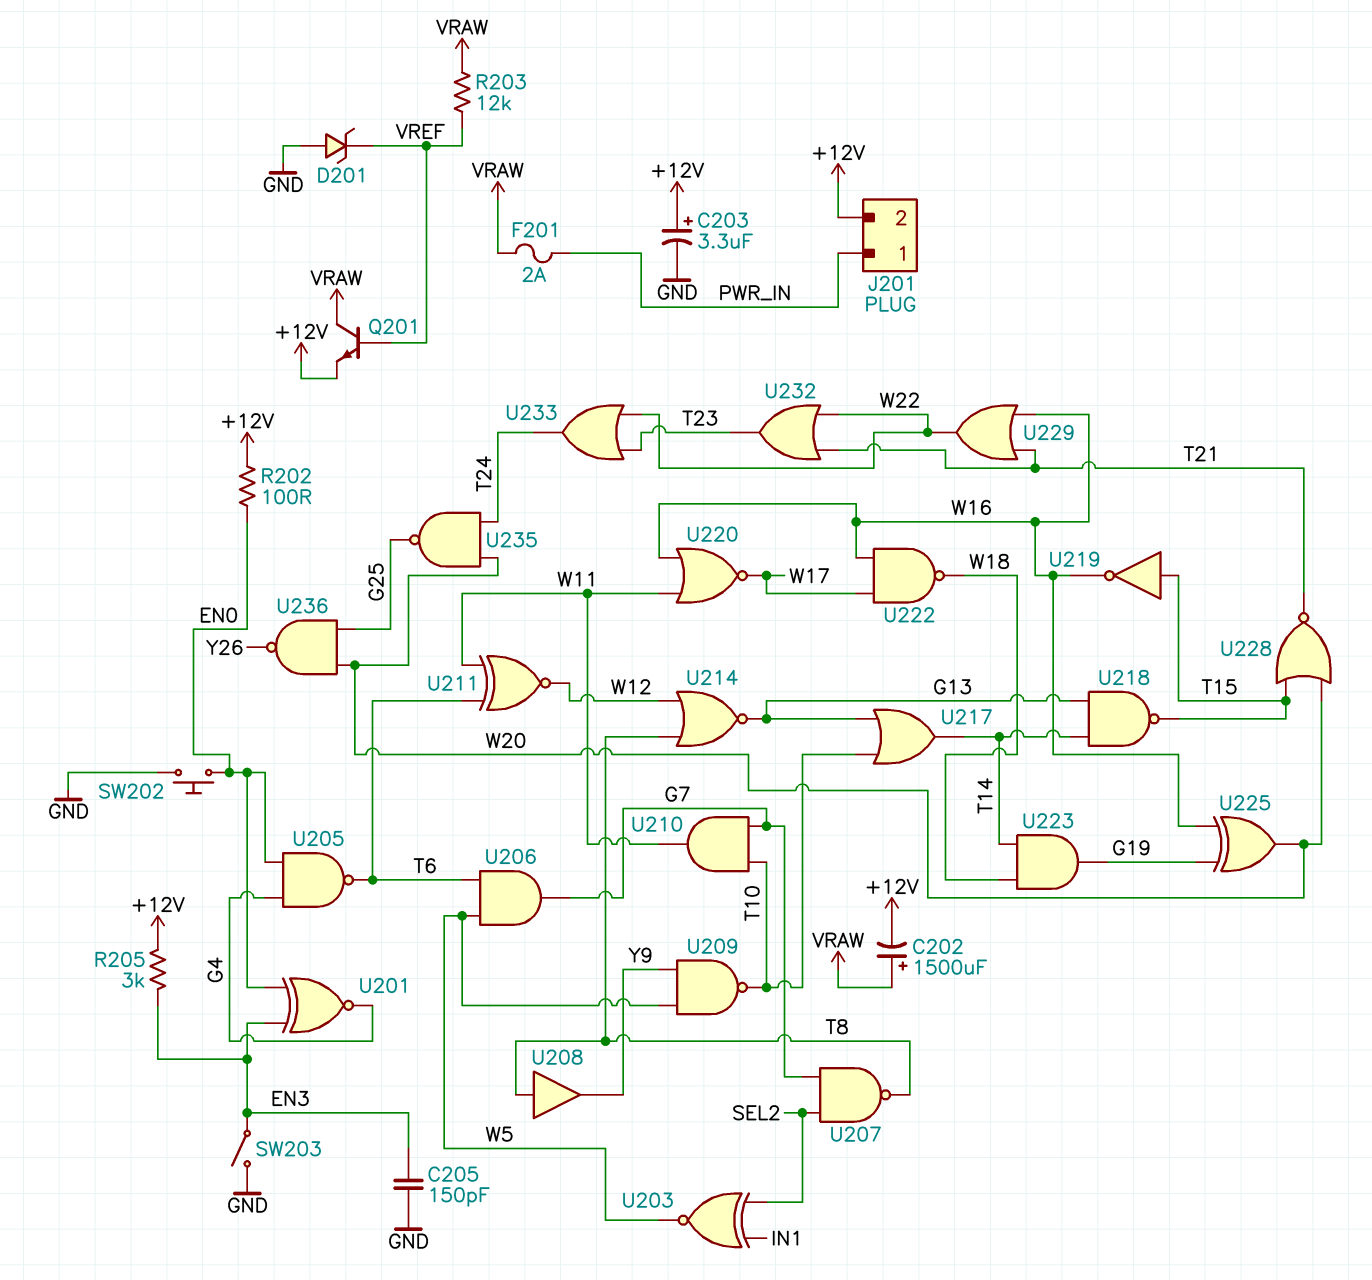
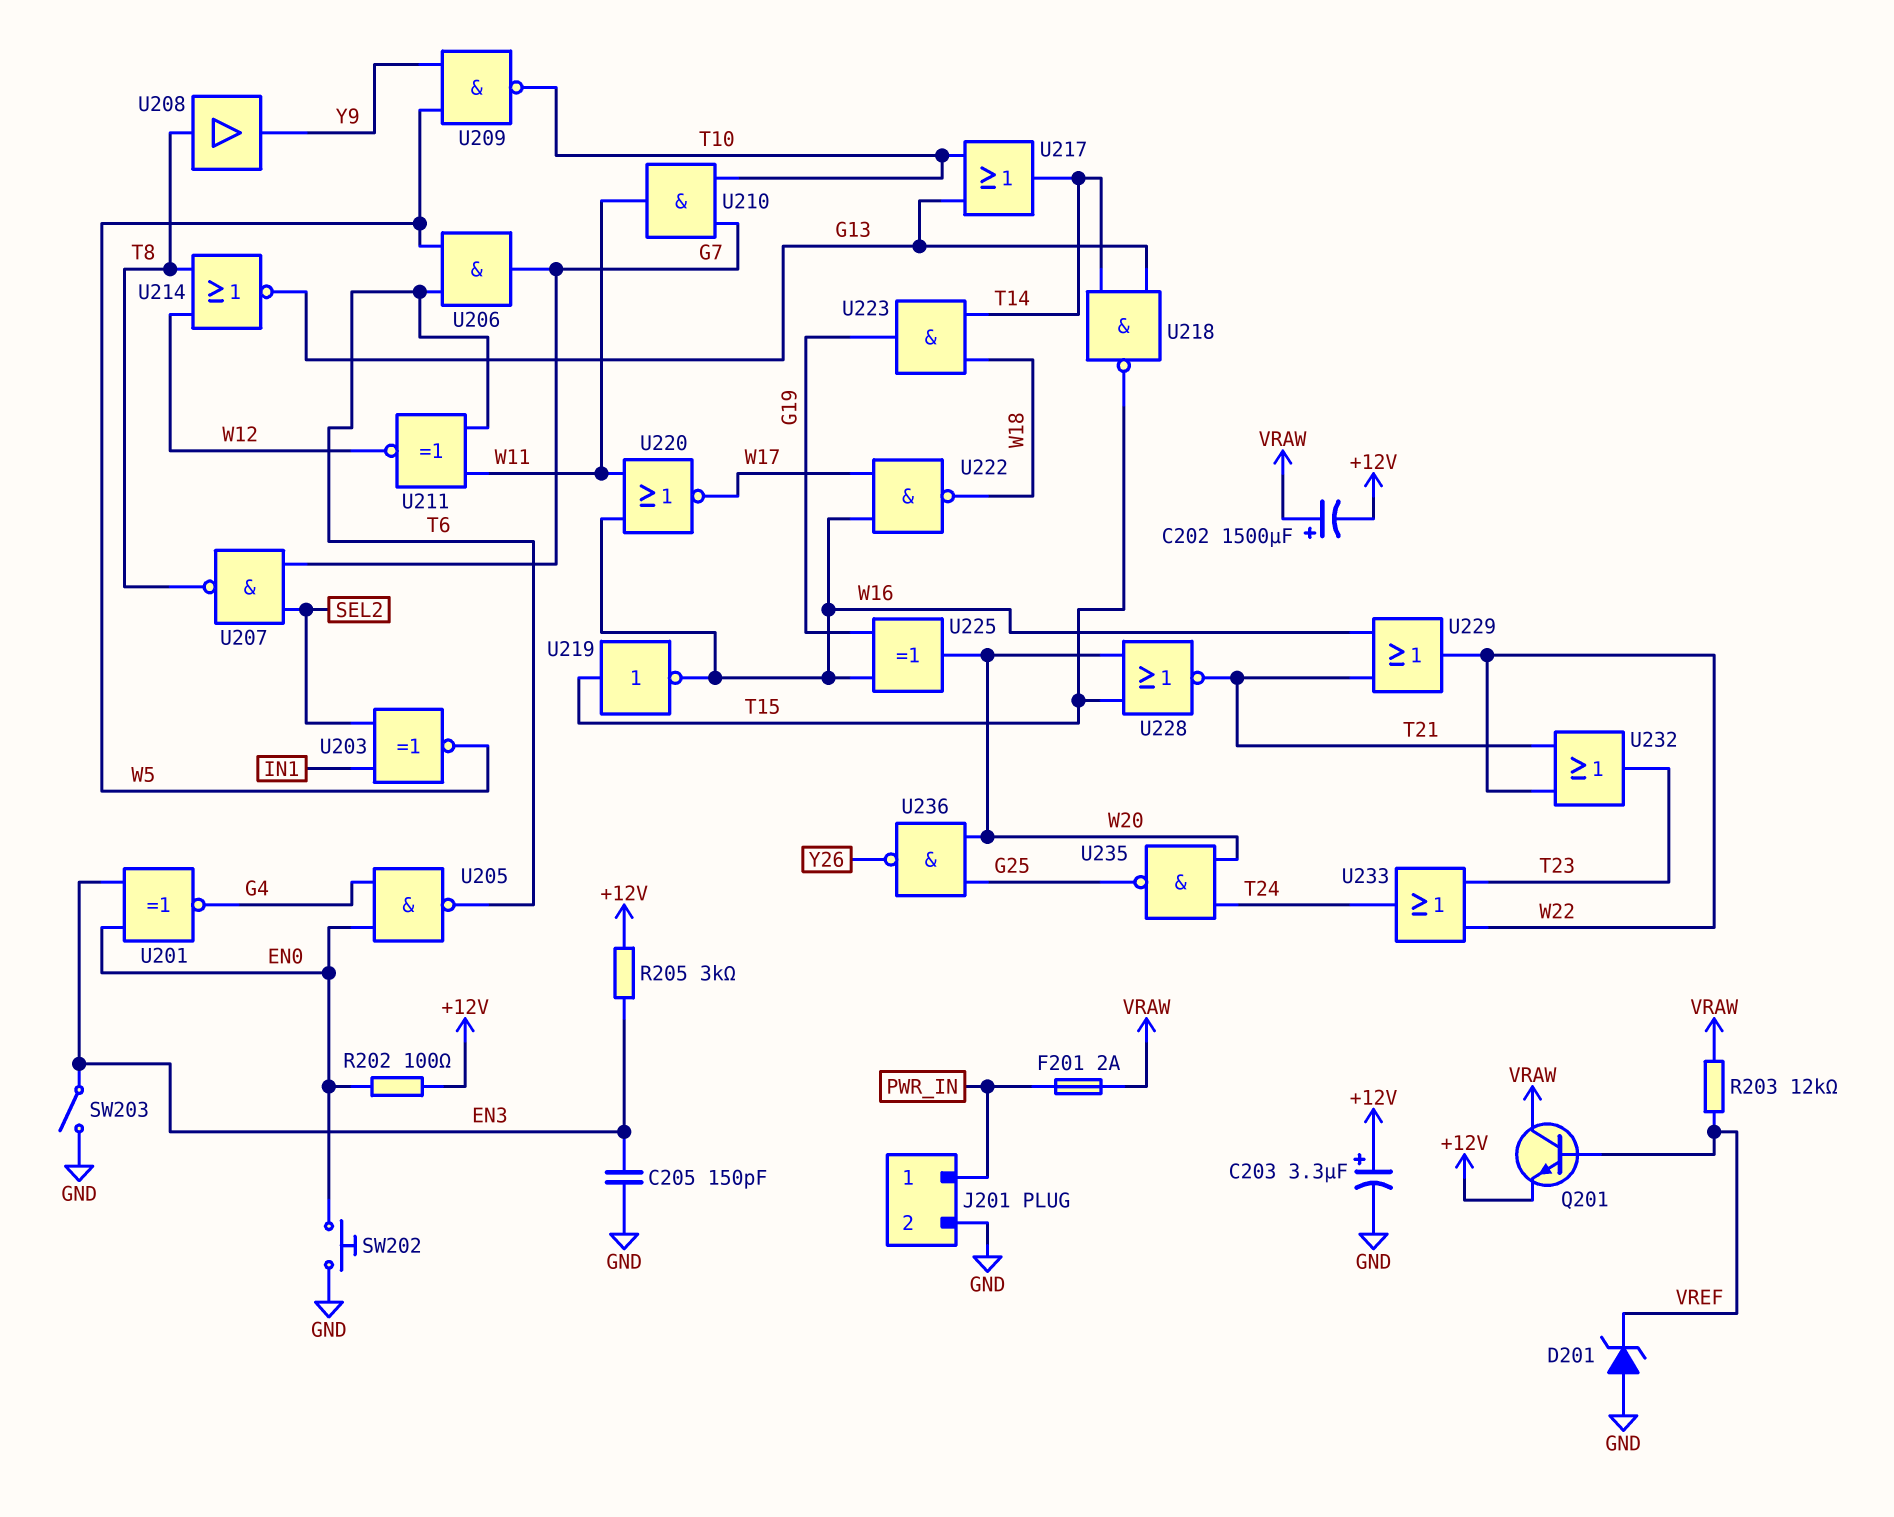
J201 pin 2: +12V -> GND

